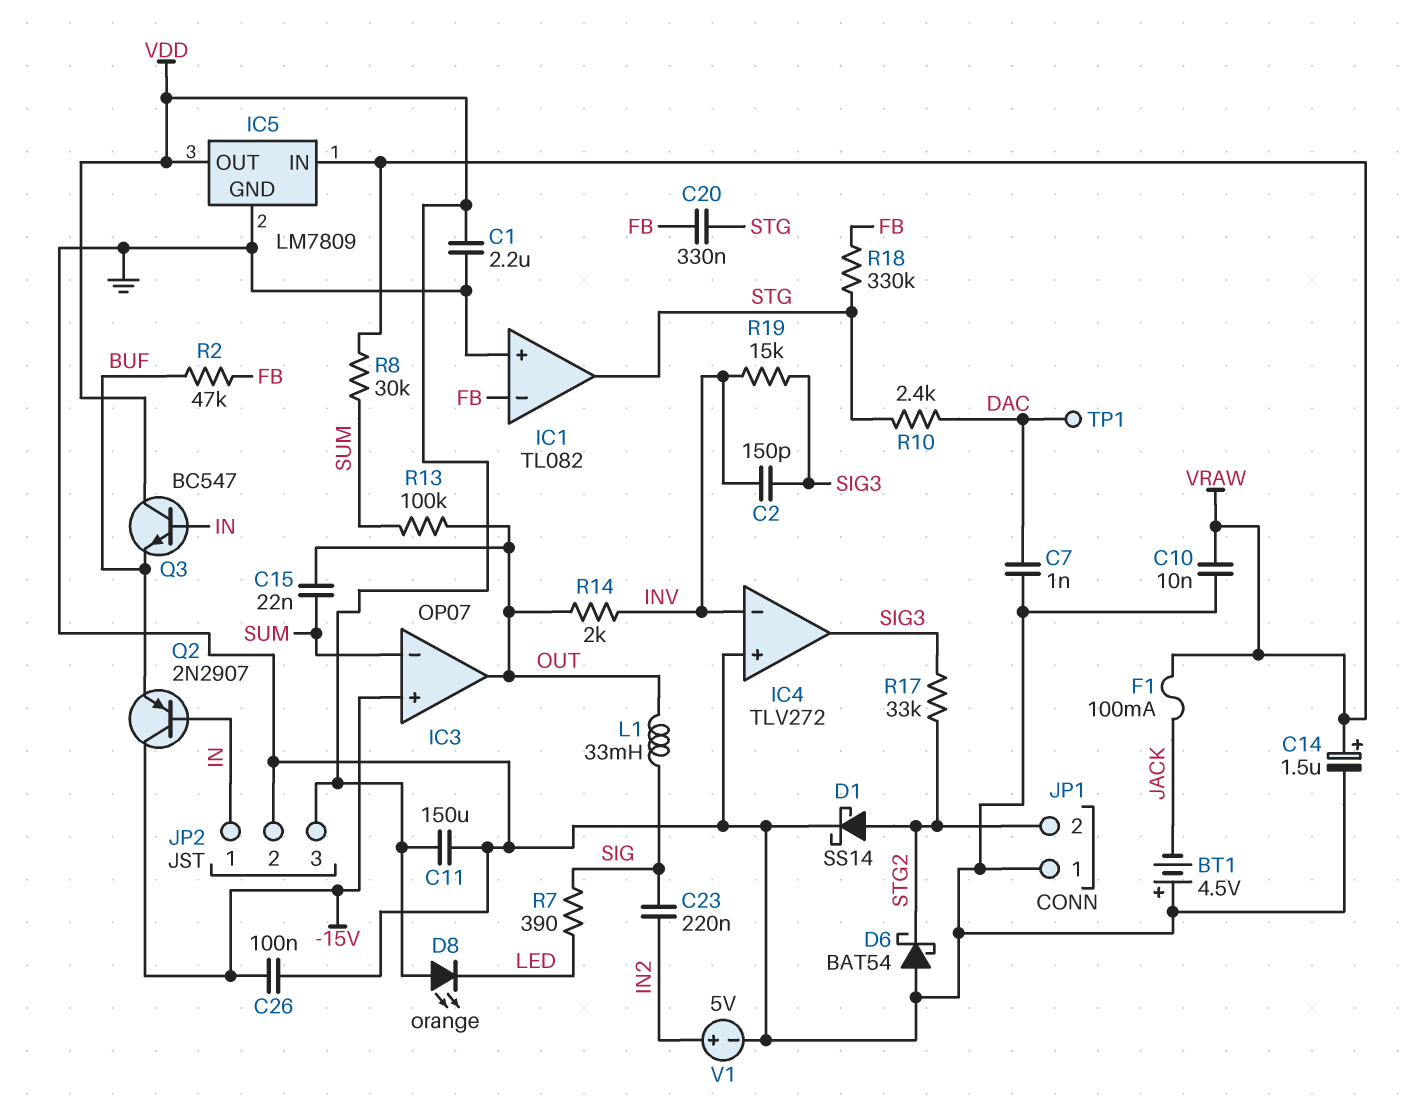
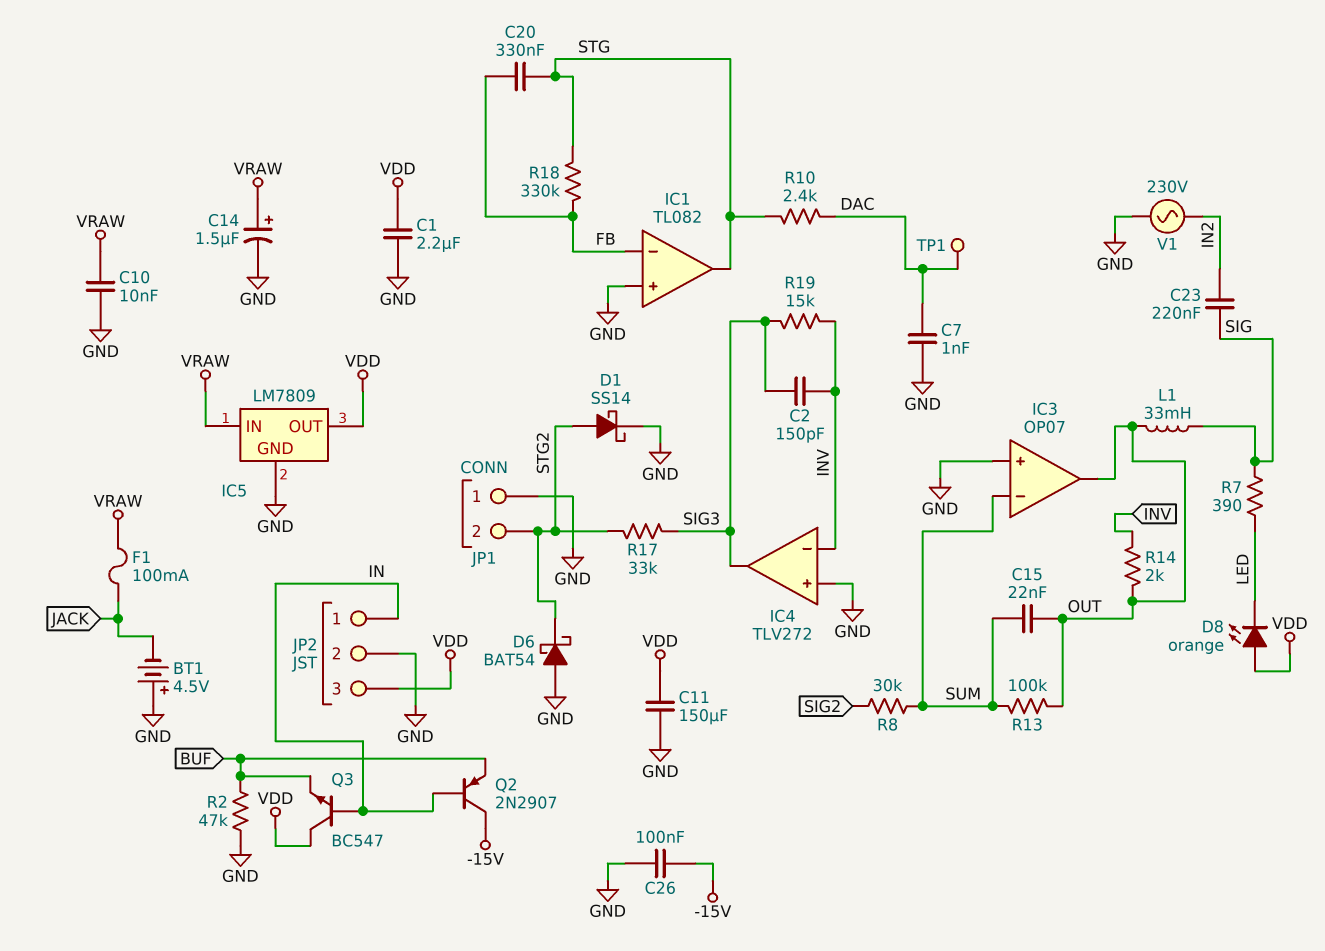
IC3 pin in+: -15V -> GND
R2: 47k (BUF, FB) -> 47k (BUF, GND)
R8: 30k (SUM, VRAW) -> 30k (SIG2, SUM)
V1: 5V (plus IN2, minus GND) -> AC 230V (GND, IN2)

